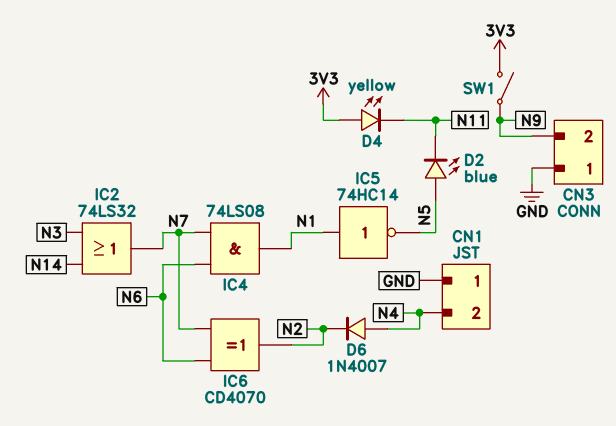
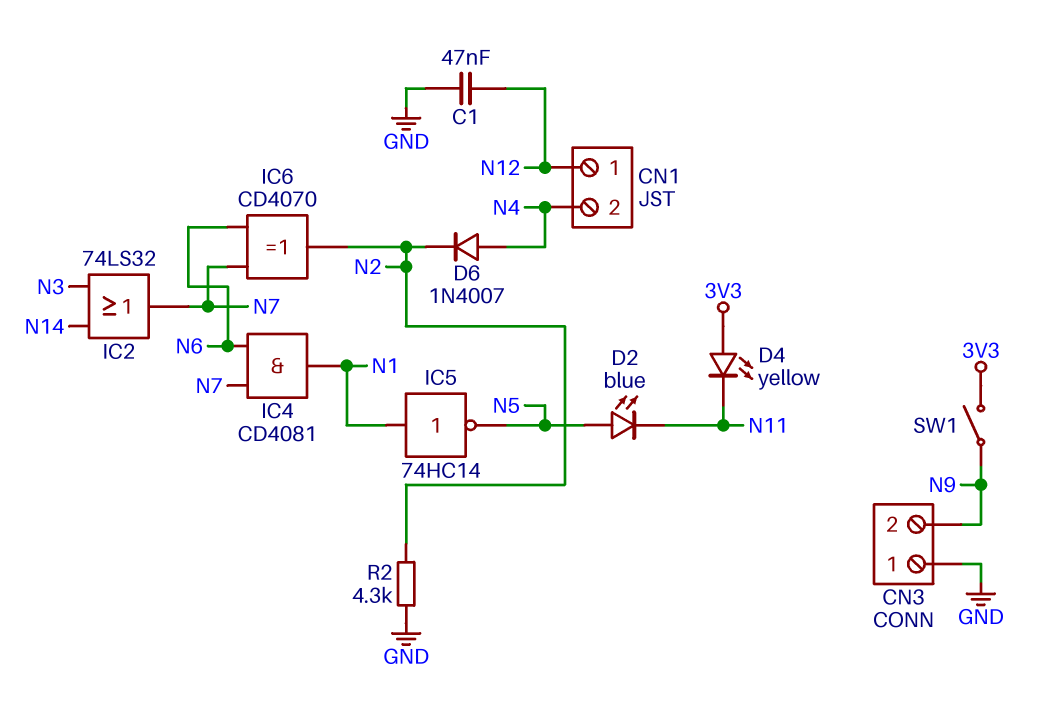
C1: none -> 47nF (GND, N12)
CN1 pin 1: GND -> N12
IC4: AND 74LS08 (in N6, in N7, out N1) -> AND CD4081 (in N6, in N7, out N1)
R2: none -> 4.3k (GND, N2)

